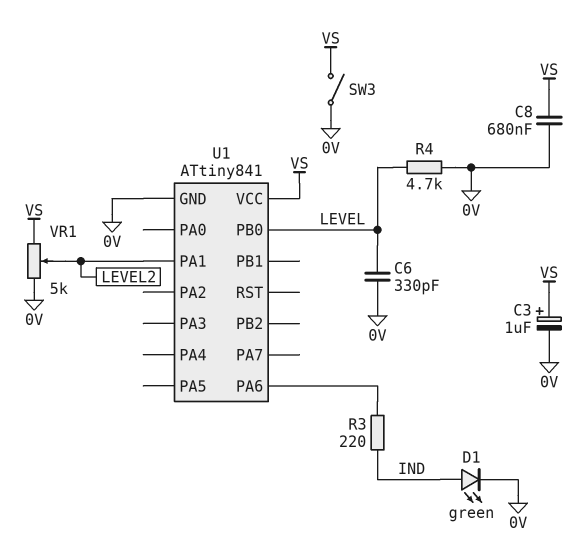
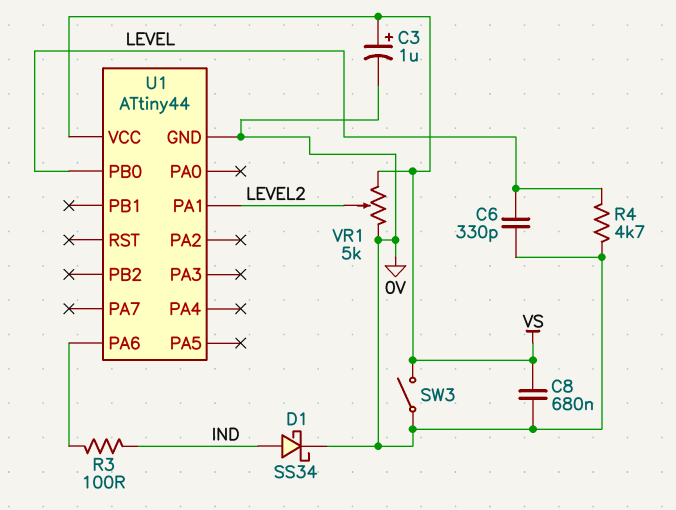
D1: LED green (A IND, K 0V) -> schottky SS34 (A IND, K 0V)
R3: 220 (IND, U1/PA6) -> 100 (IND, U1/PA6)
U1: ATtiny841 -> ATtiny44

